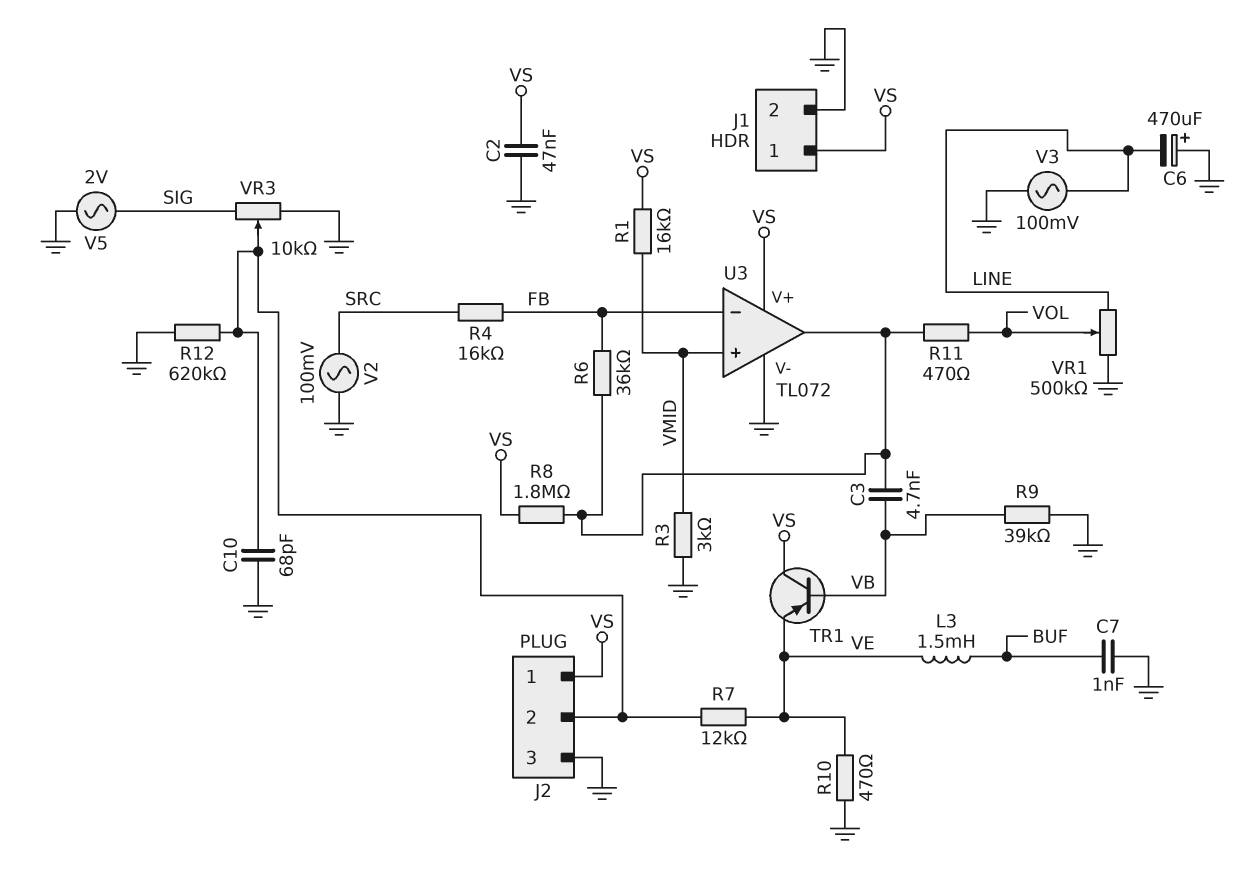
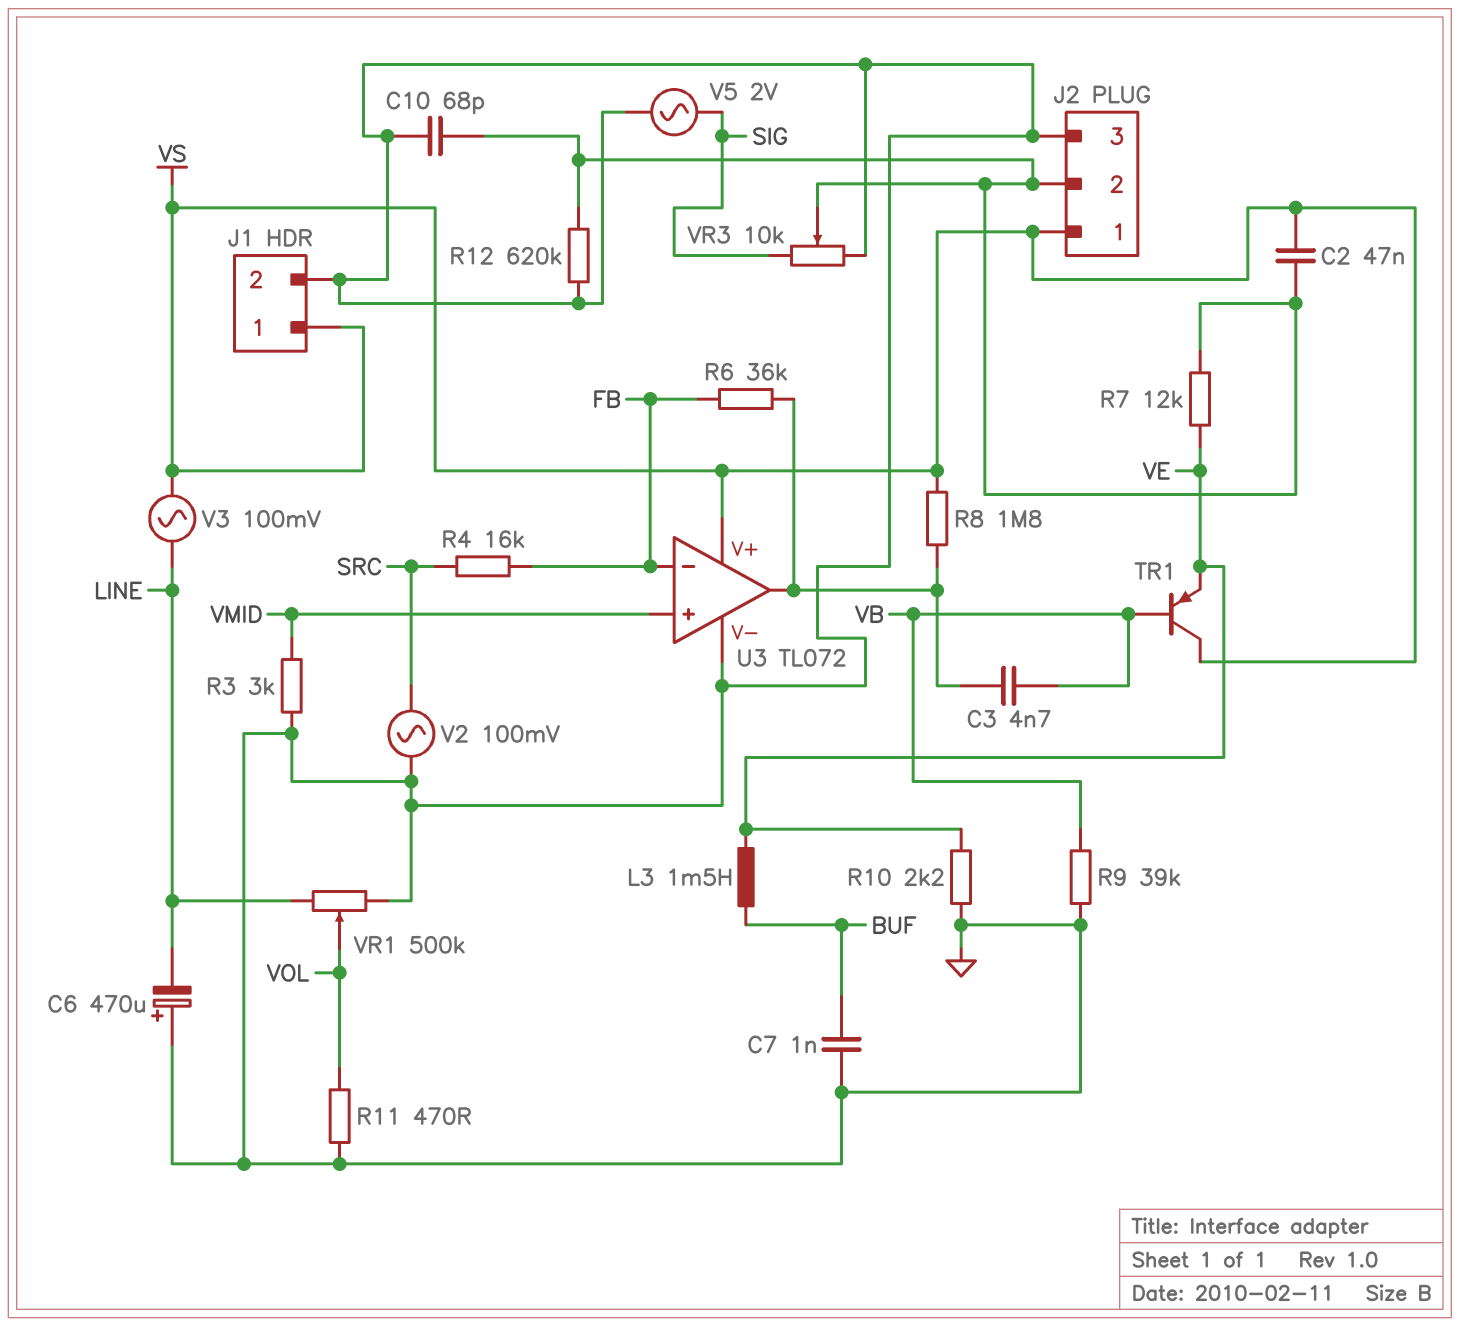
C2: 47nF (GND, VS) -> 47nF (J2/2, VS)
R1: 16k (VMID, VS) -> none
R10: 470 (GND, VE) -> 2.2k (GND, VE)
R11: 470 (U3/out, VOL) -> 470 (GND, VOL)
V3: AC 100mV (GND, LINE) -> AC 100mV (LINE, VS)

